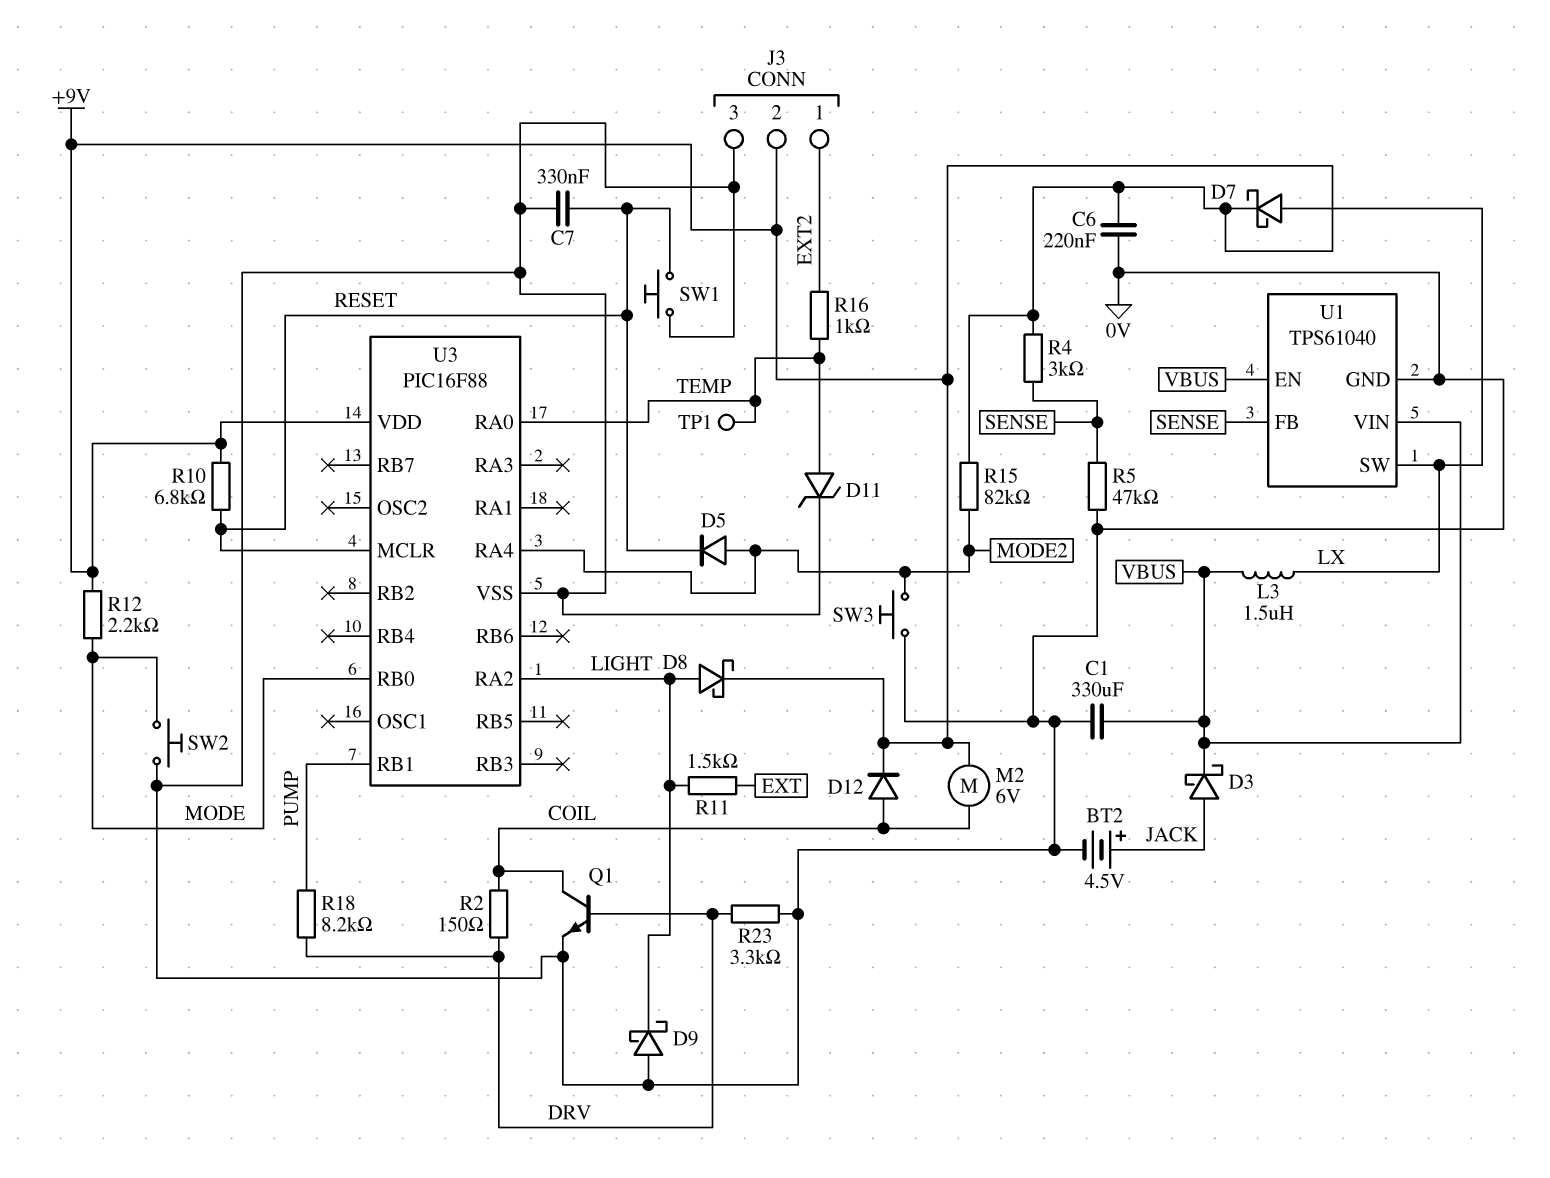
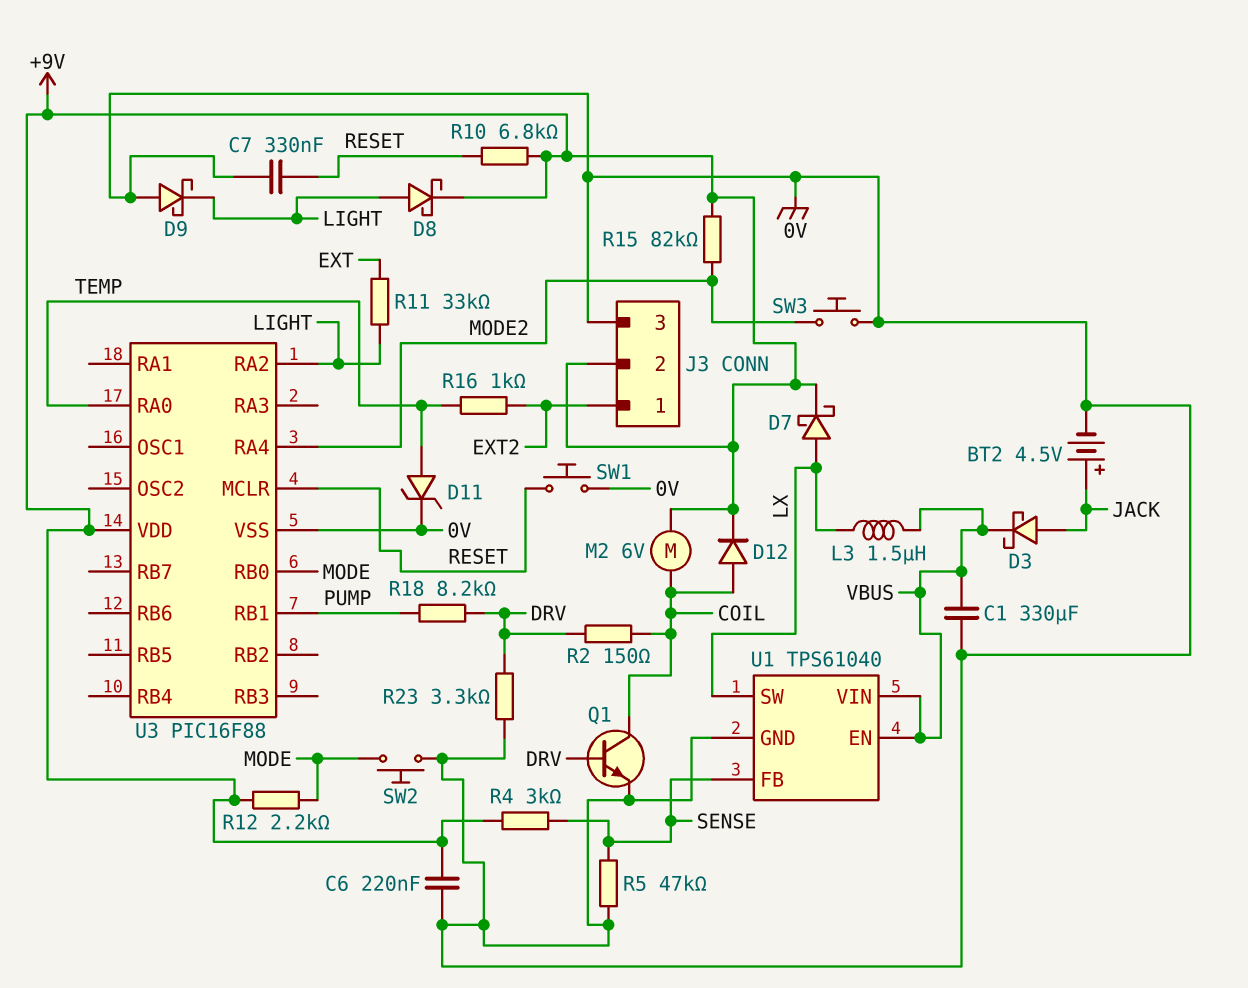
D5: diode (A MODE2, K RESET) -> none
R11: 1.5k (EXT, LIGHT) -> 33k (EXT, LIGHT)
TP1: test point (TEMP) -> none

